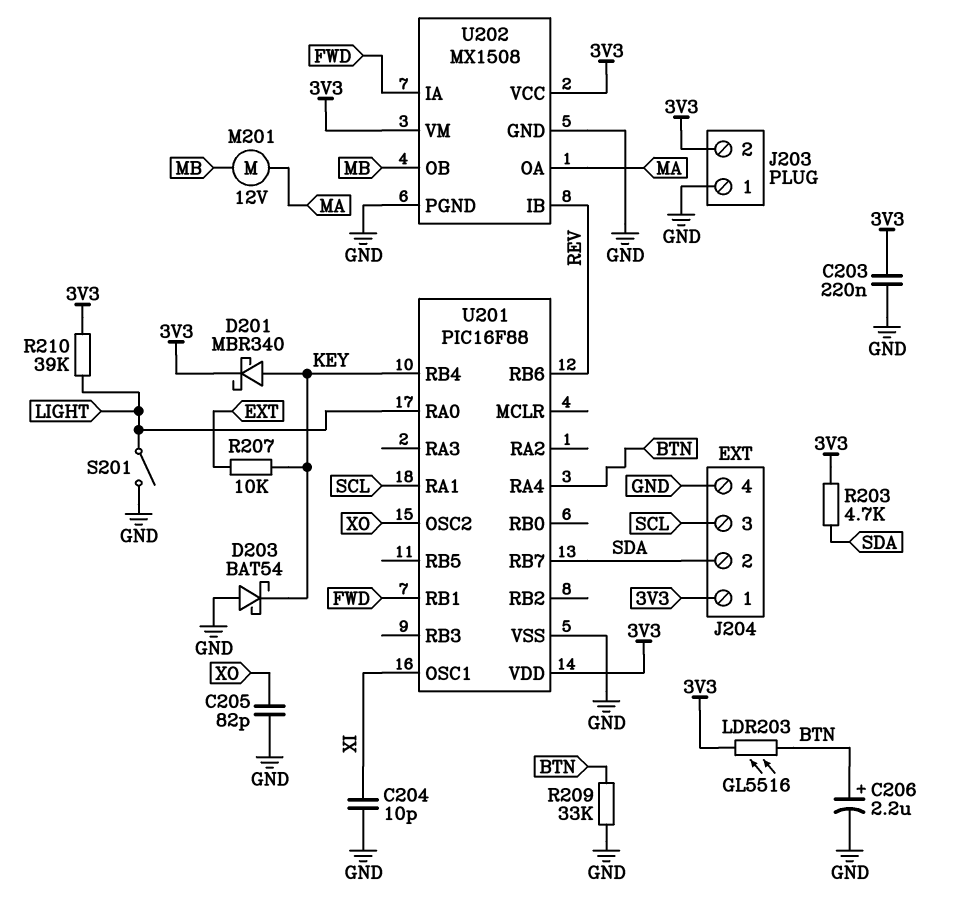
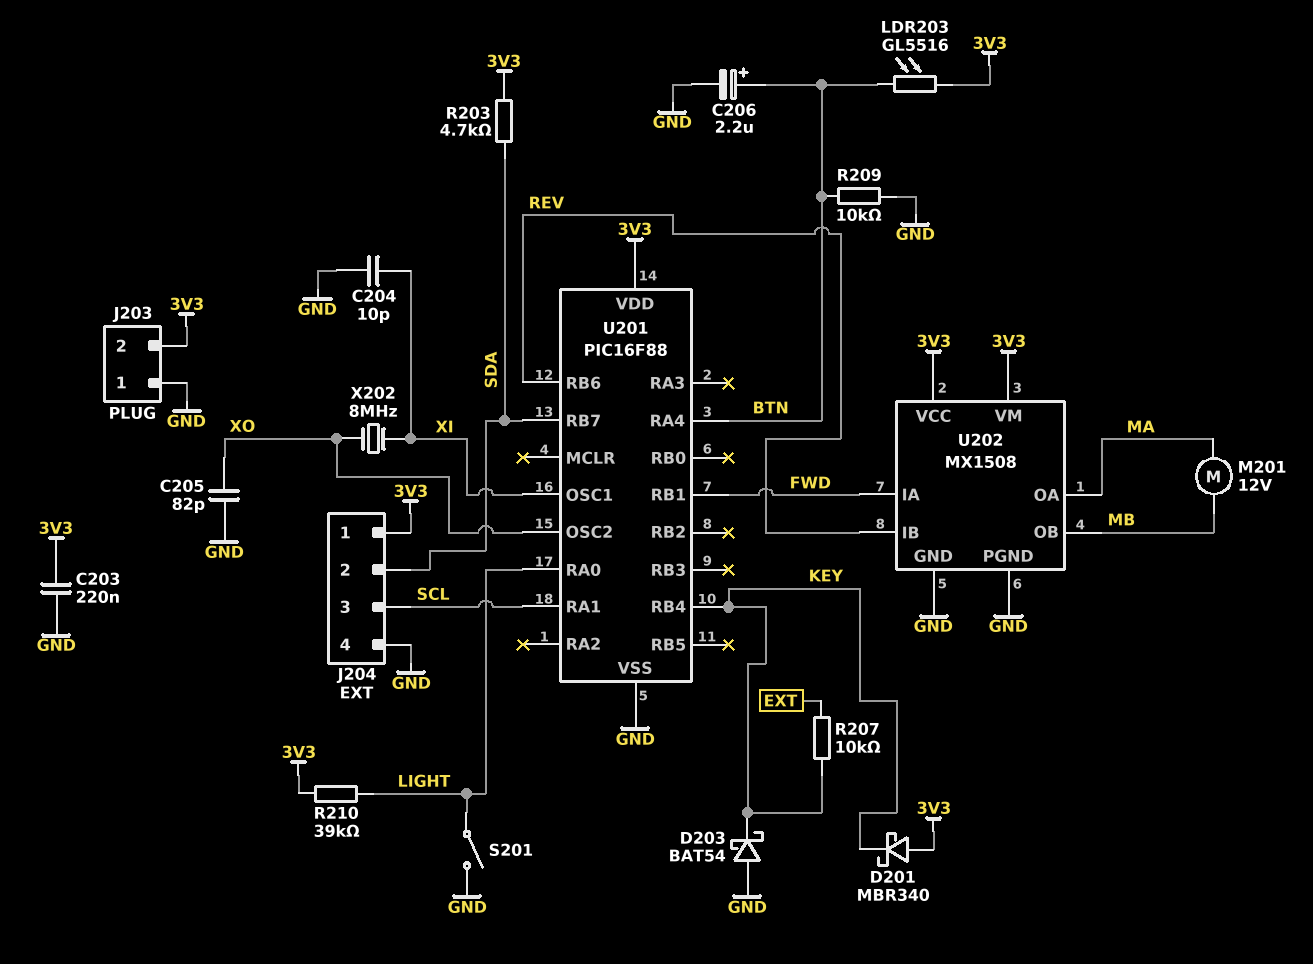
D201: schottky MBR340 (A KEY, K 3V3) -> schottky MBR340 (A 3V3, K KEY)
R209: 33k (BTN, GND) -> 10k (BTN, GND)
X202: none -> 8MHz (XI, XO)

